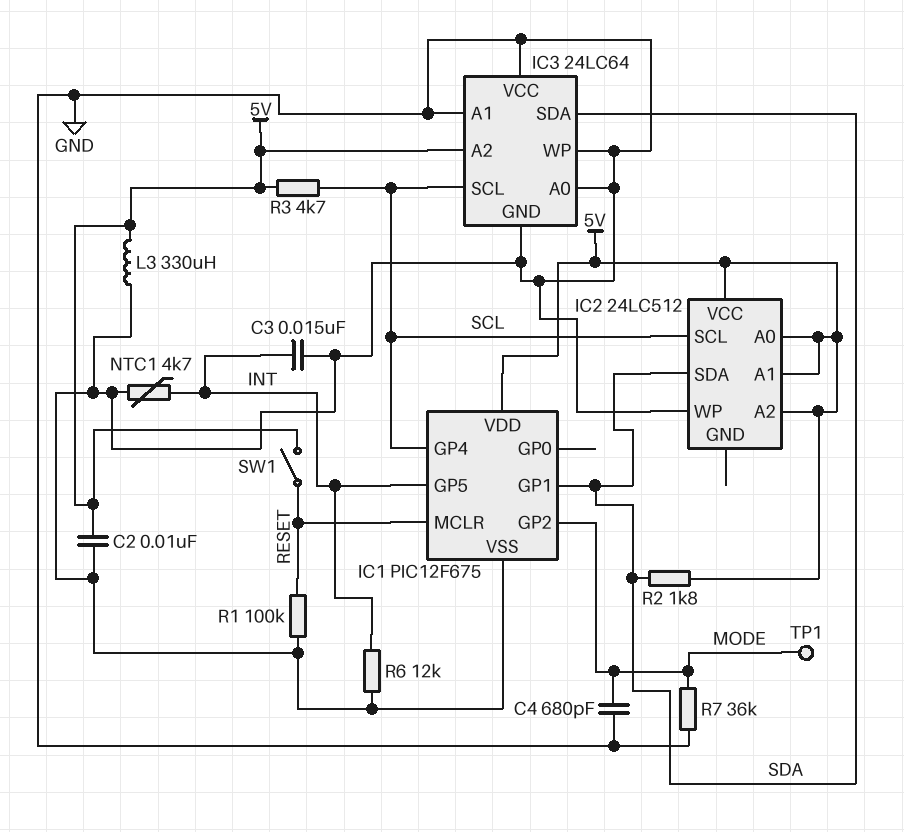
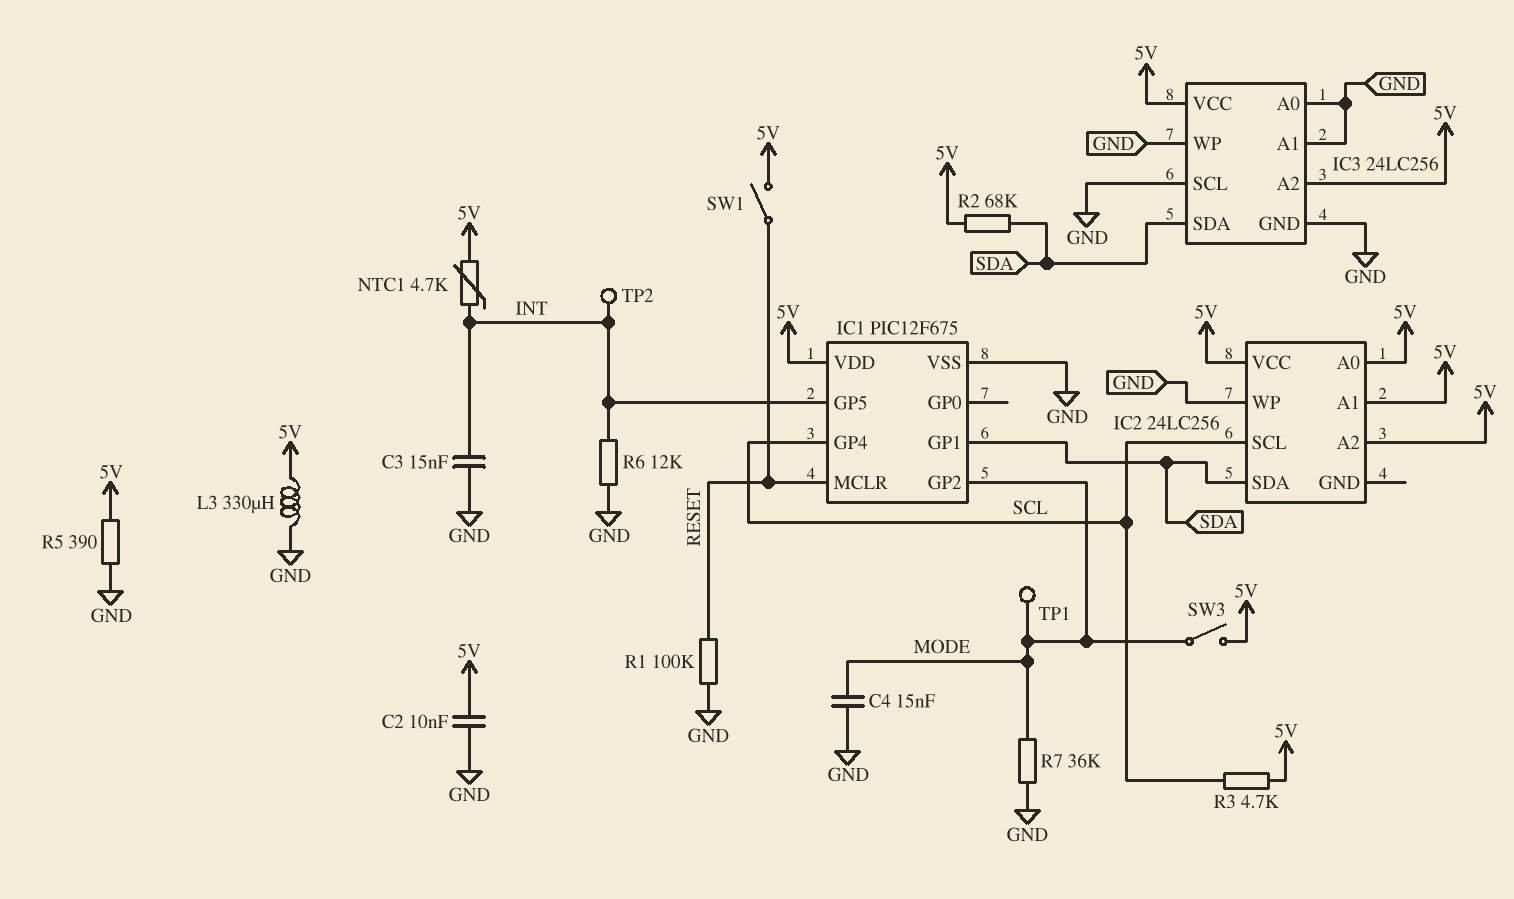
C4: 680pF (GND, MODE) -> 15nF (GND, MODE)
IC2: 24LC512 -> 24LC256
IC3: 24LC64 -> 24LC256
IC3 pin SCL: SCL -> GND
IC3 pin VCC: GND -> 5V
NTC1: 4.7k (GND, INT) -> 4.7k (5V, INT)
R2: 1.8k (5V, SDA) -> 68k (5V, SDA)
R5: none -> 390 (5V, GND)
SW3: none -> switch (5V, MODE)
TP2: none -> test point (INT)

